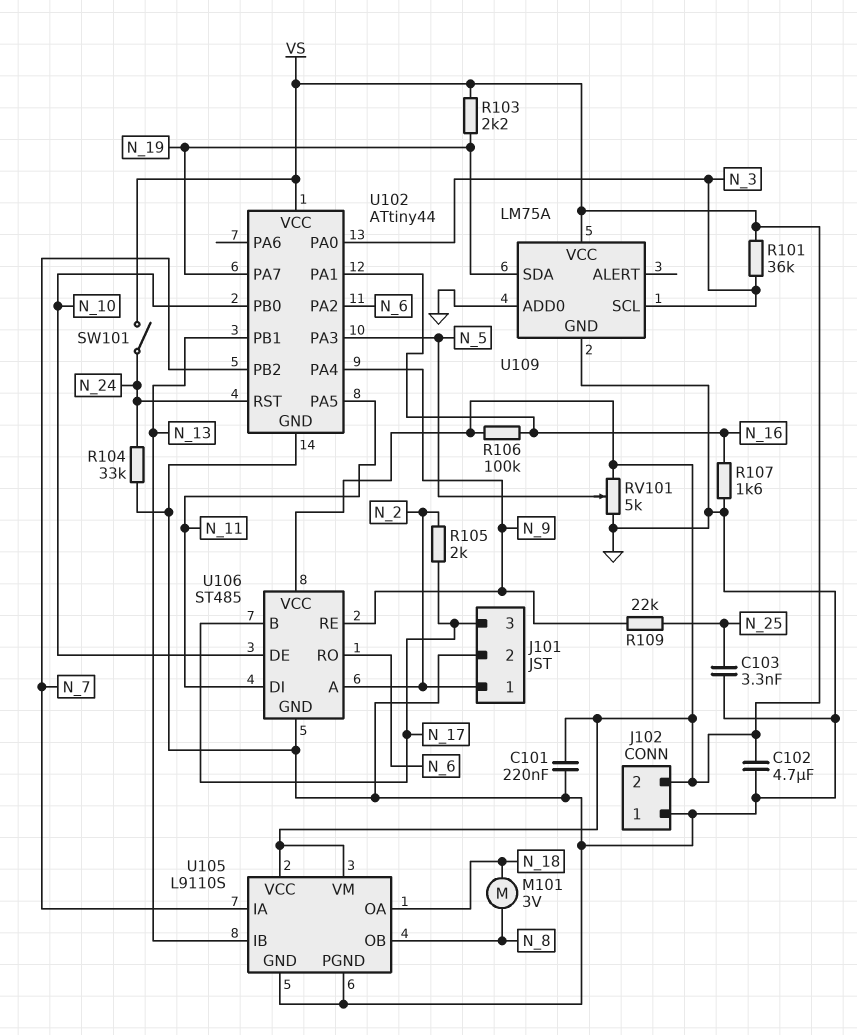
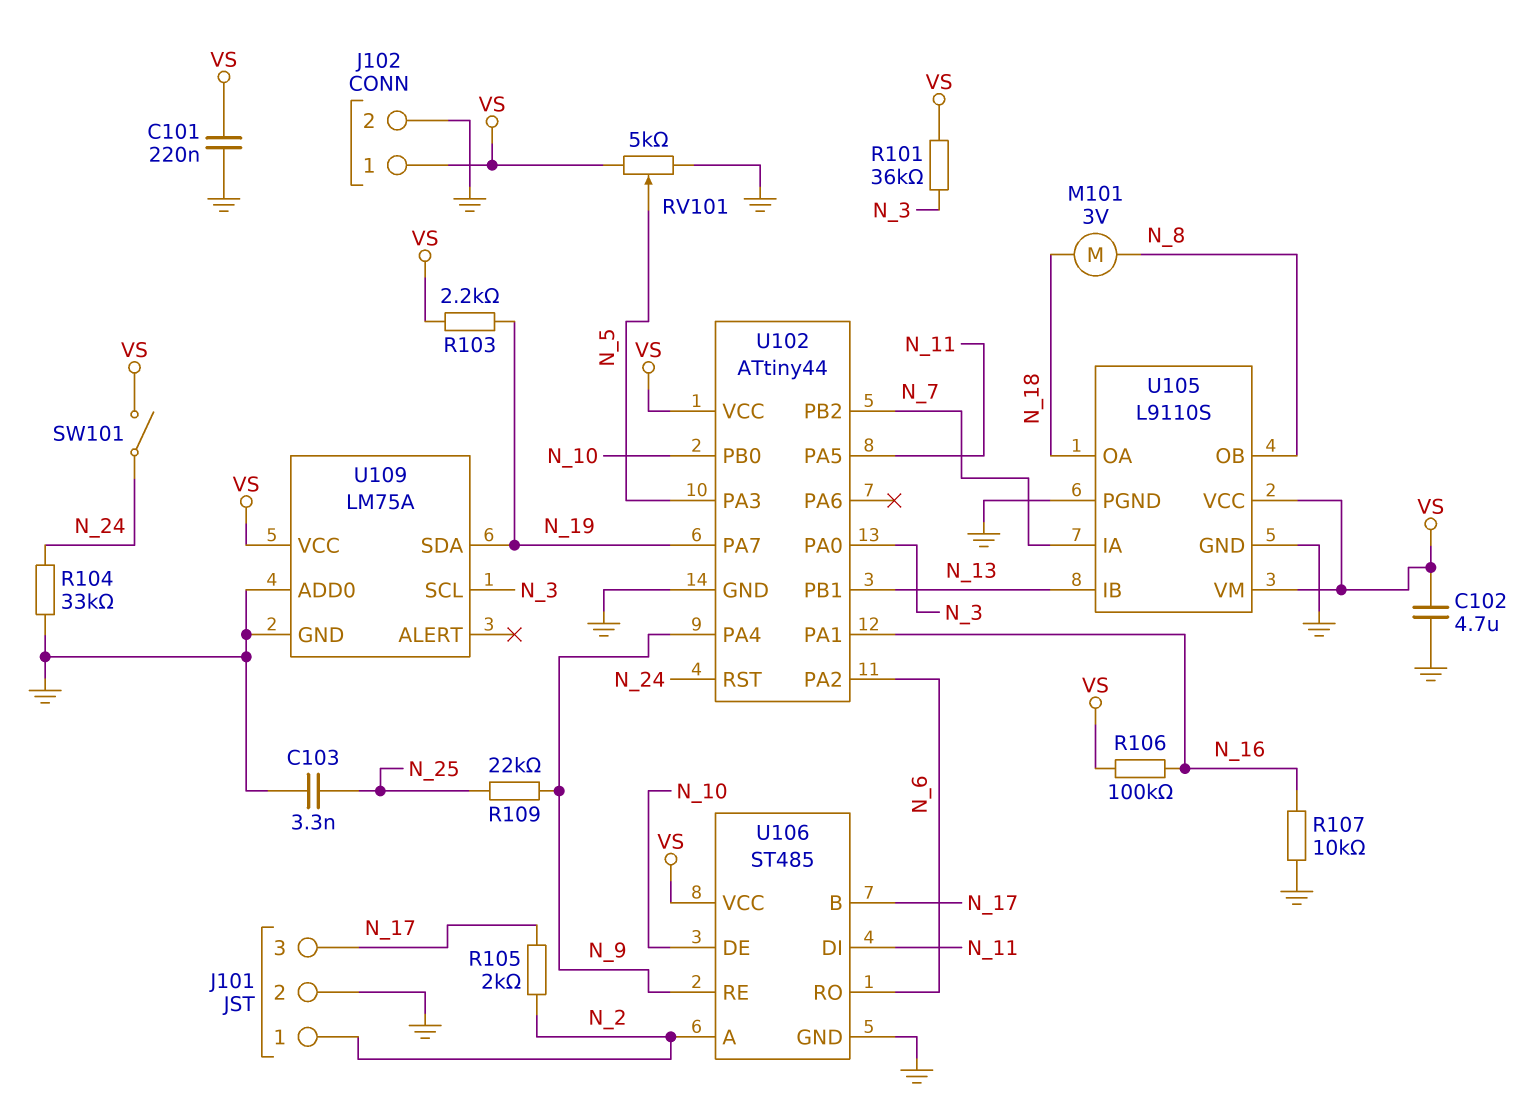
J102 pin 1: GND -> VS
J102 pin 2: VS -> GND
R107: 1.6k (GND, N_16) -> 10k (GND, N_16)

